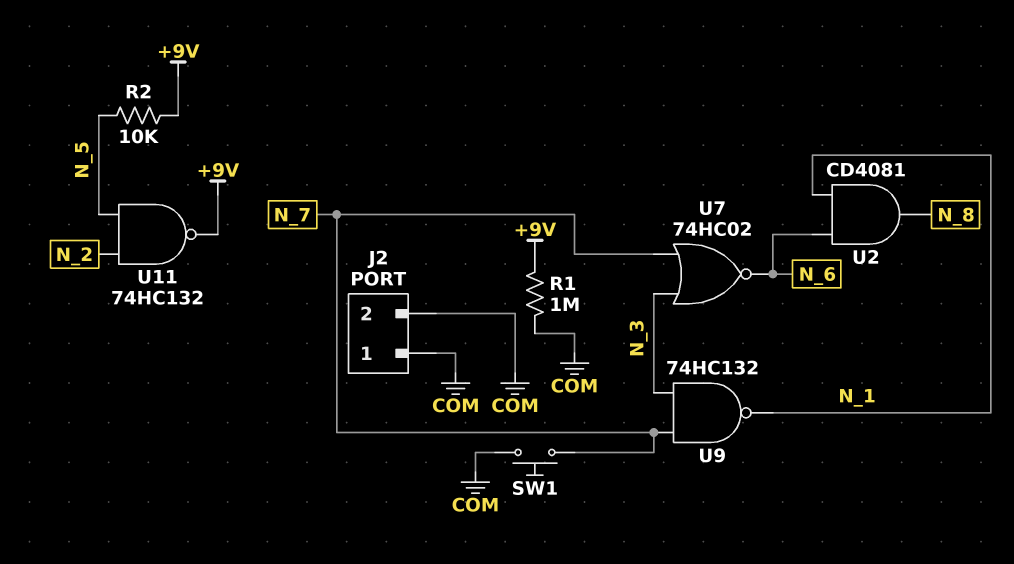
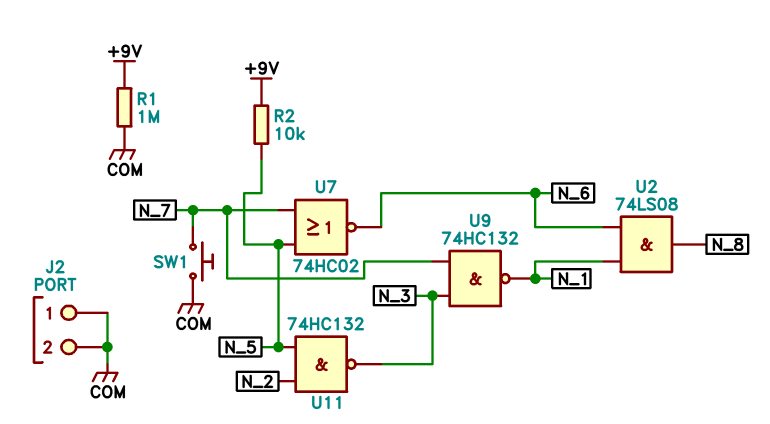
U2: AND CD4081 (in N_1, in N_6, out N_8) -> AND 74LS08 (in N_1, in N_6, out N_8)
U7: NOR 74HC02 (in N_3, in N_7, out N_6) -> NOR 74HC02 (in N_5, in N_7, out N_6)
U11: NAND 74HC132 (in N_2, in N_5, out +9V) -> NAND 74HC132 (in N_2, in N_5, out N_3)

